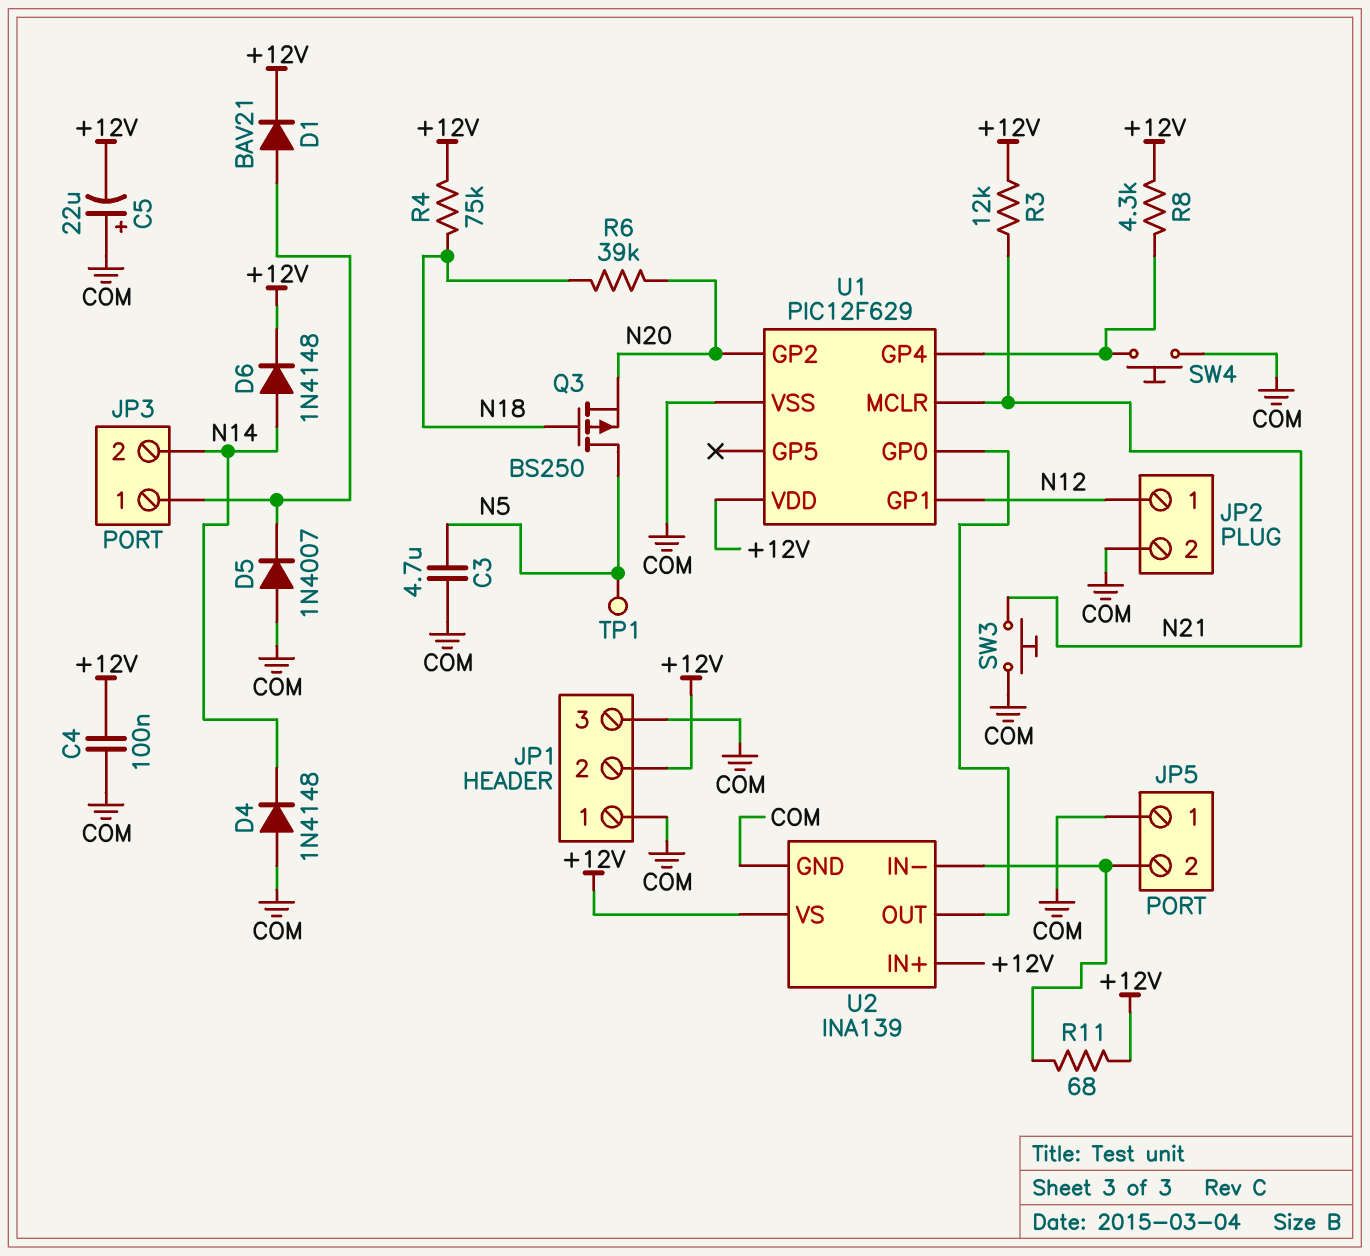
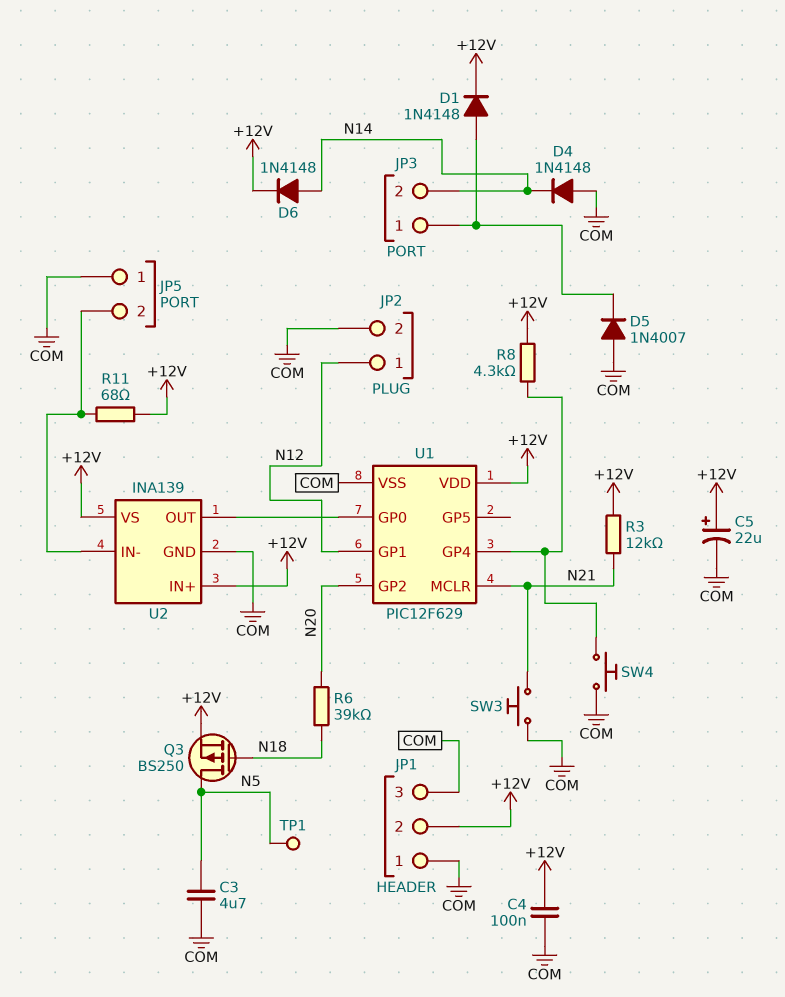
C5: 22uF (plus COM, minus +12V) -> 22uF (plus +12V, minus COM)
D1: diode BAV21 (A JP3/1, K +12V) -> diode 1N4148 (A JP3/1, K +12V)
Q3: PMOS BS250 (G N18, D N5, S N20) -> PMOS BS250 (G N18, D N5, S +12V)
R4: 75k (+12V, N18) -> none

